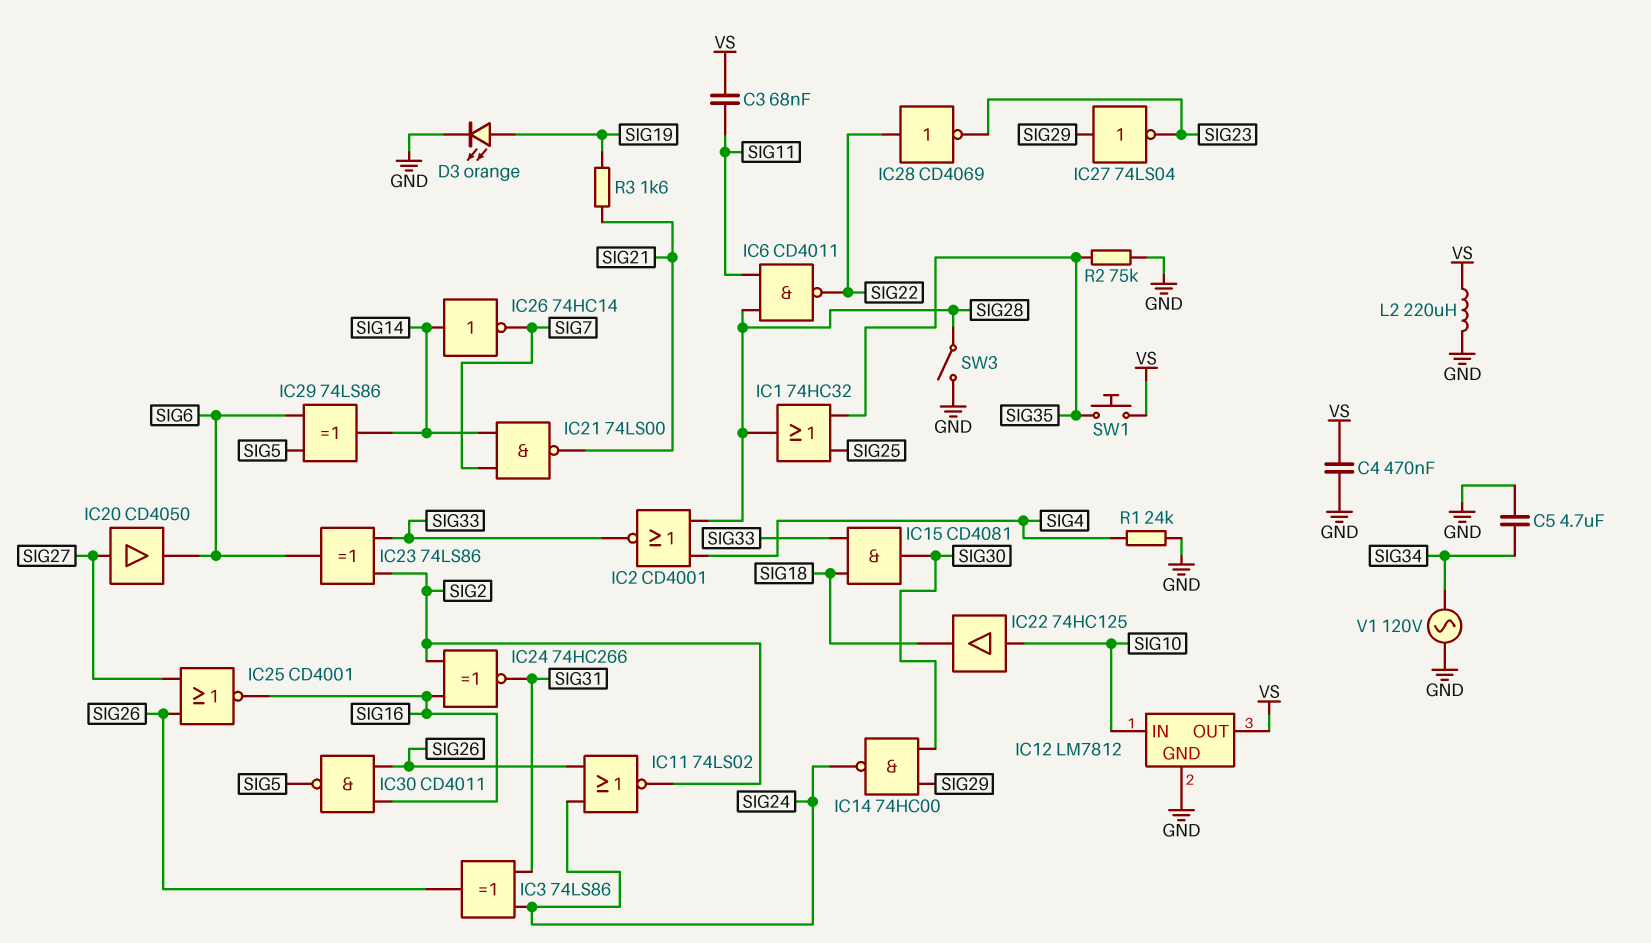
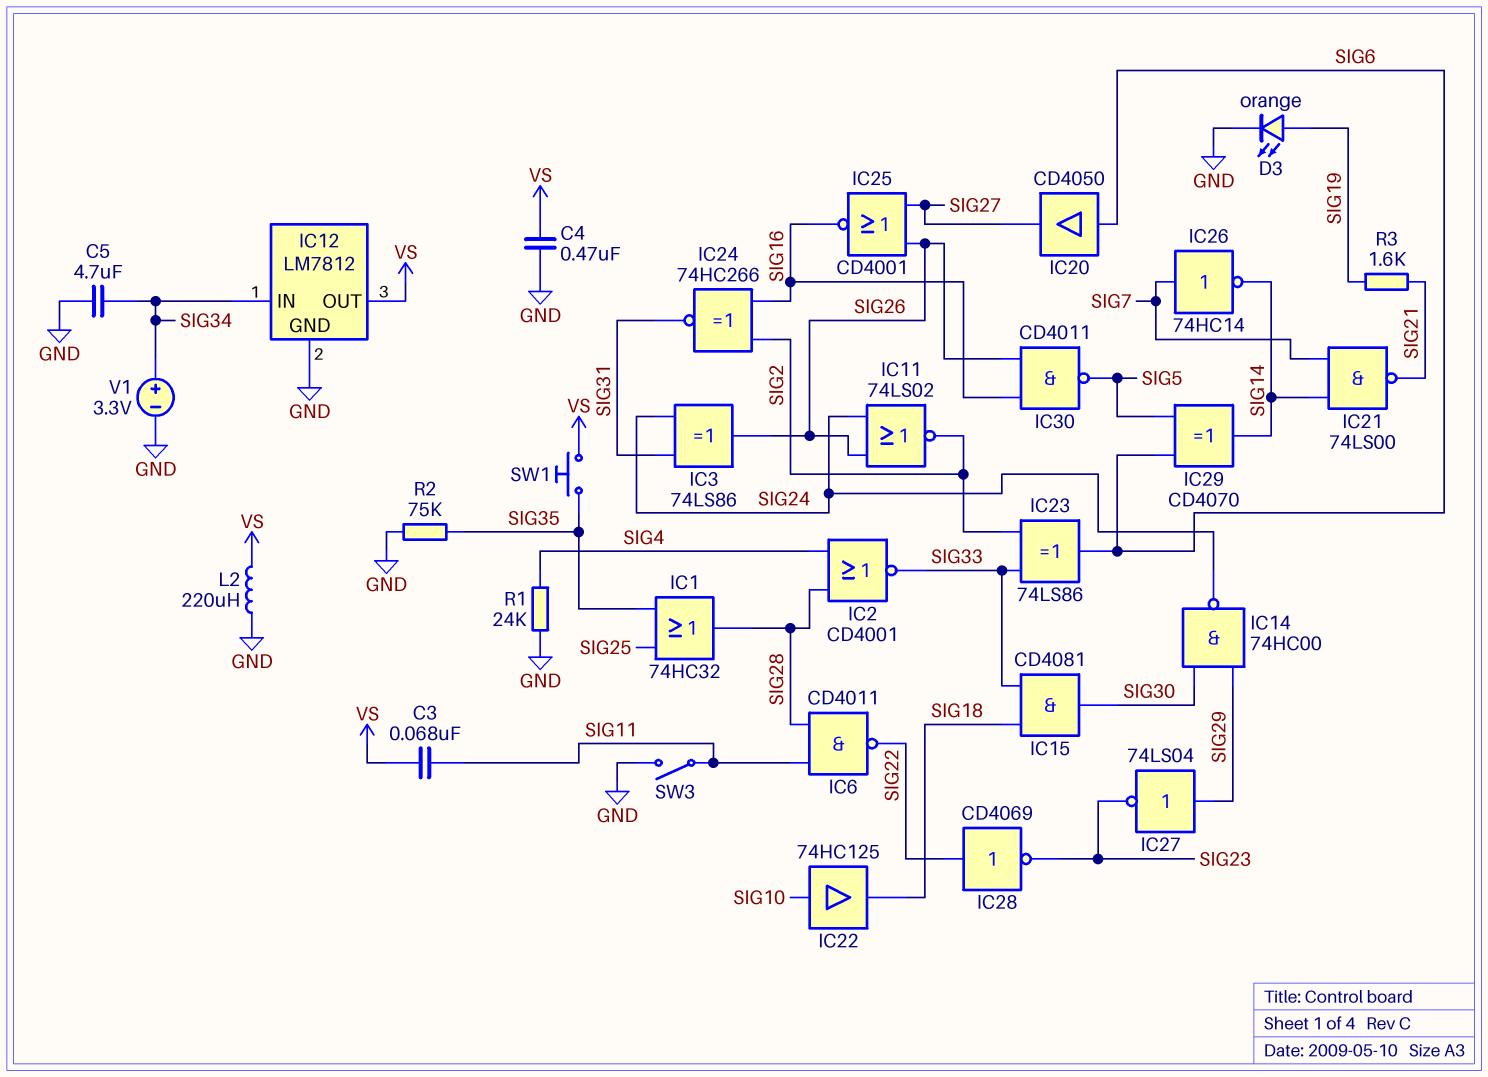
IC12 pin IN: SIG10 -> SIG34
IC20: buffer CD4050 (in SIG27, out SIG6) -> buffer CD4050 (in SIG6, out SIG27)
IC26: NOT 74HC14 (in SIG14, out SIG7) -> NOT 74HC14 (in SIG7, out SIG14)
IC29: XOR 74LS86 (in SIG5, in SIG6, out SIG14) -> XOR CD4070 (in SIG5, in SIG6, out SIG14)
SW3: switch (GND, SIG28) -> switch (GND, SIG11)
V1: AC 120V (GND, SIG34) -> 3.3V (plus SIG34, minus GND)

